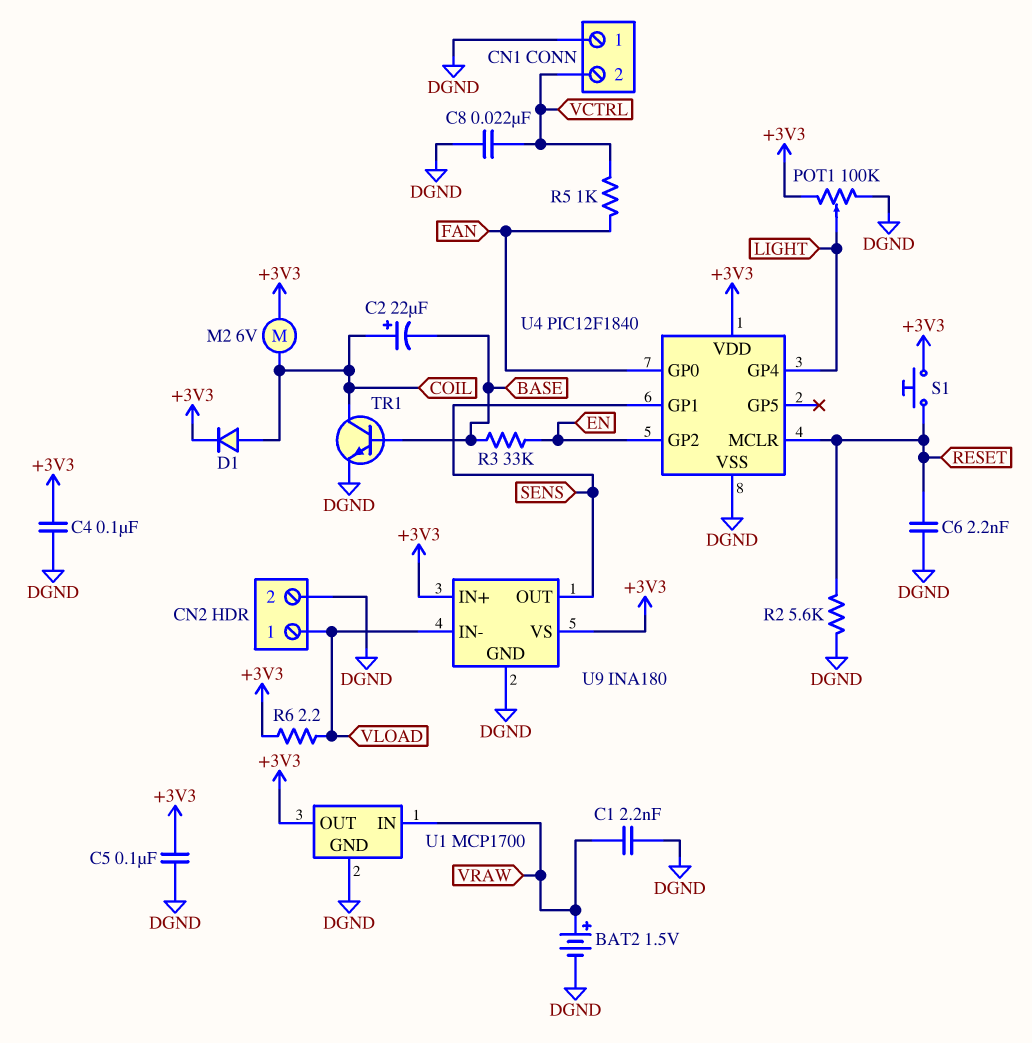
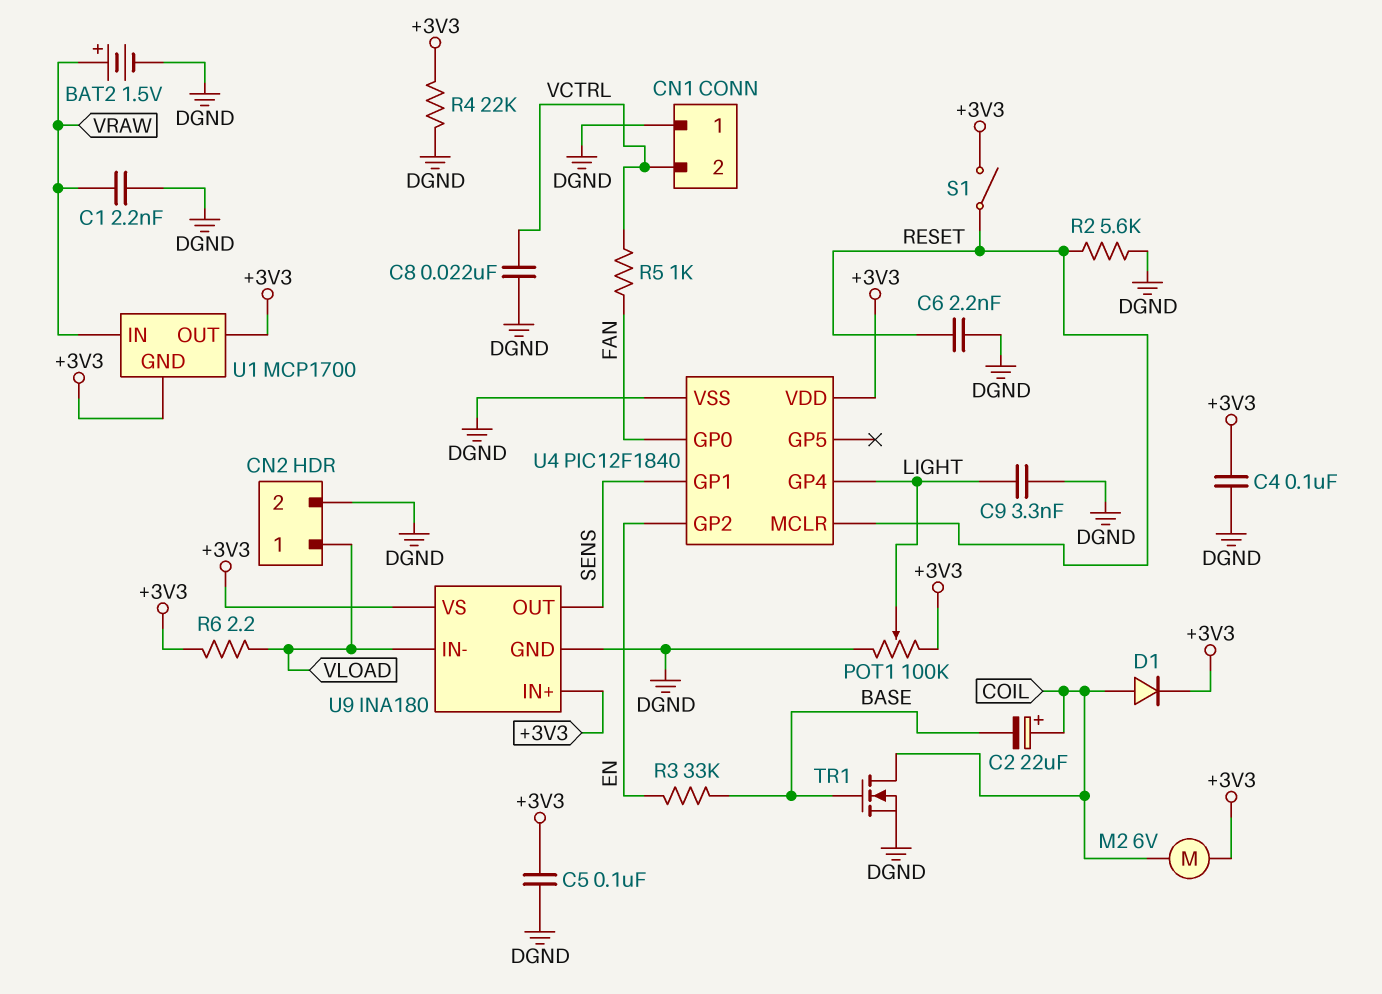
C9: none -> 3.3nF (DGND, LIGHT)
R4: none -> 22k (+3V3, DGND)
S1: button (+3V3, RESET) -> switch (+3V3, RESET)
TR1: NPN (B BASE, C COIL, E DGND) -> NMOS (G BASE, D COIL, S DGND)
U1 pin GND: DGND -> +3V3

